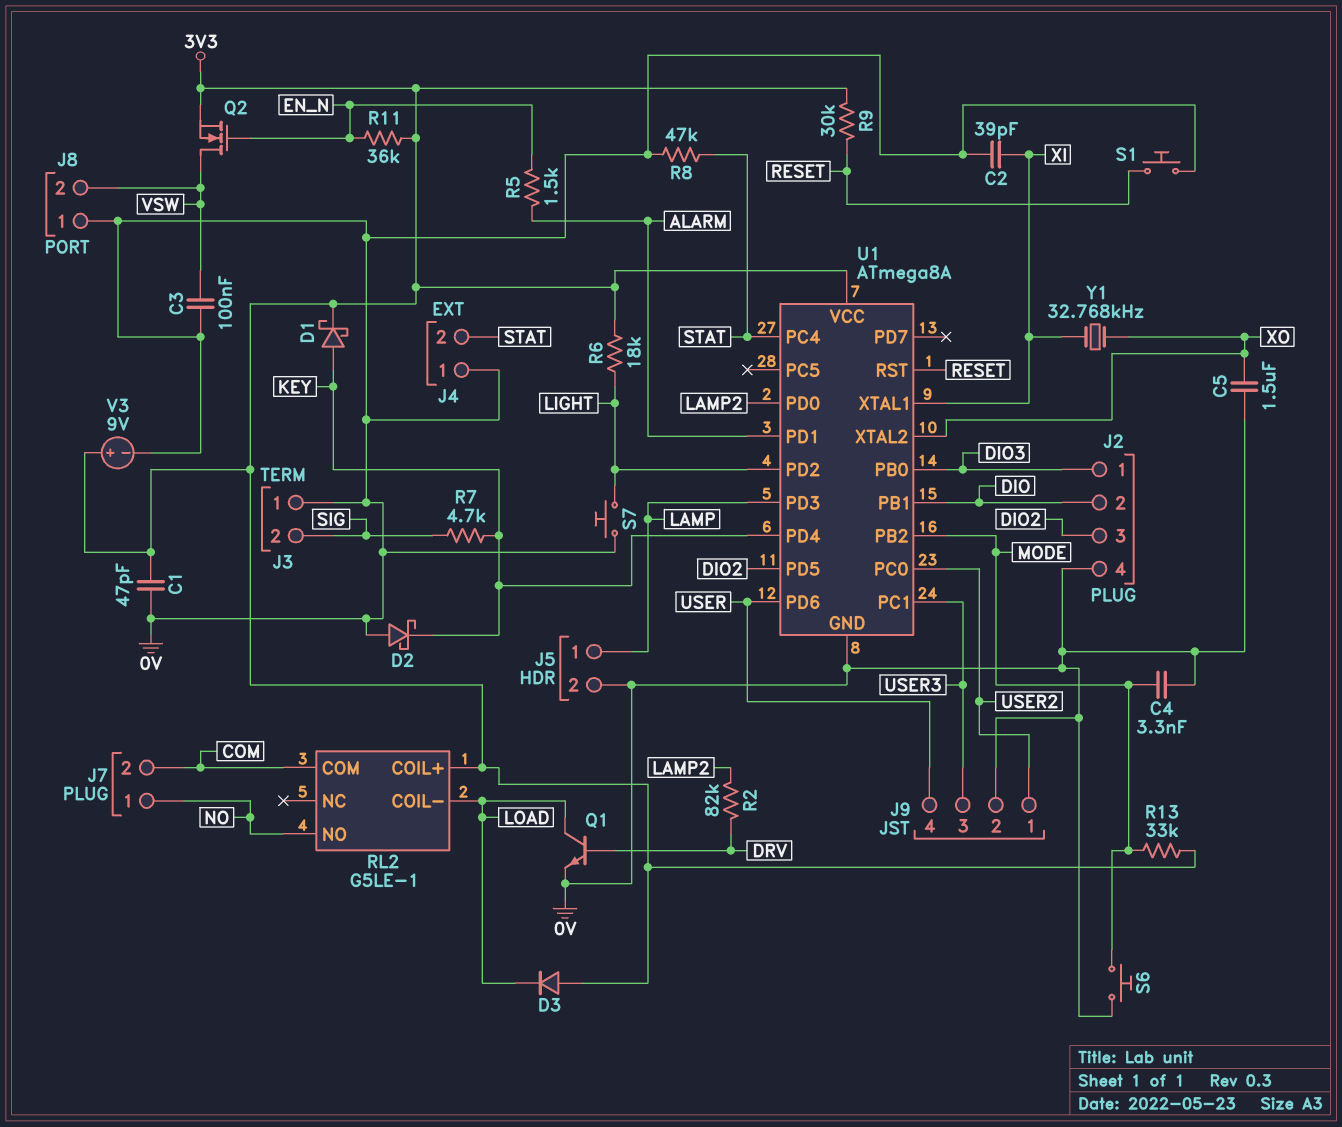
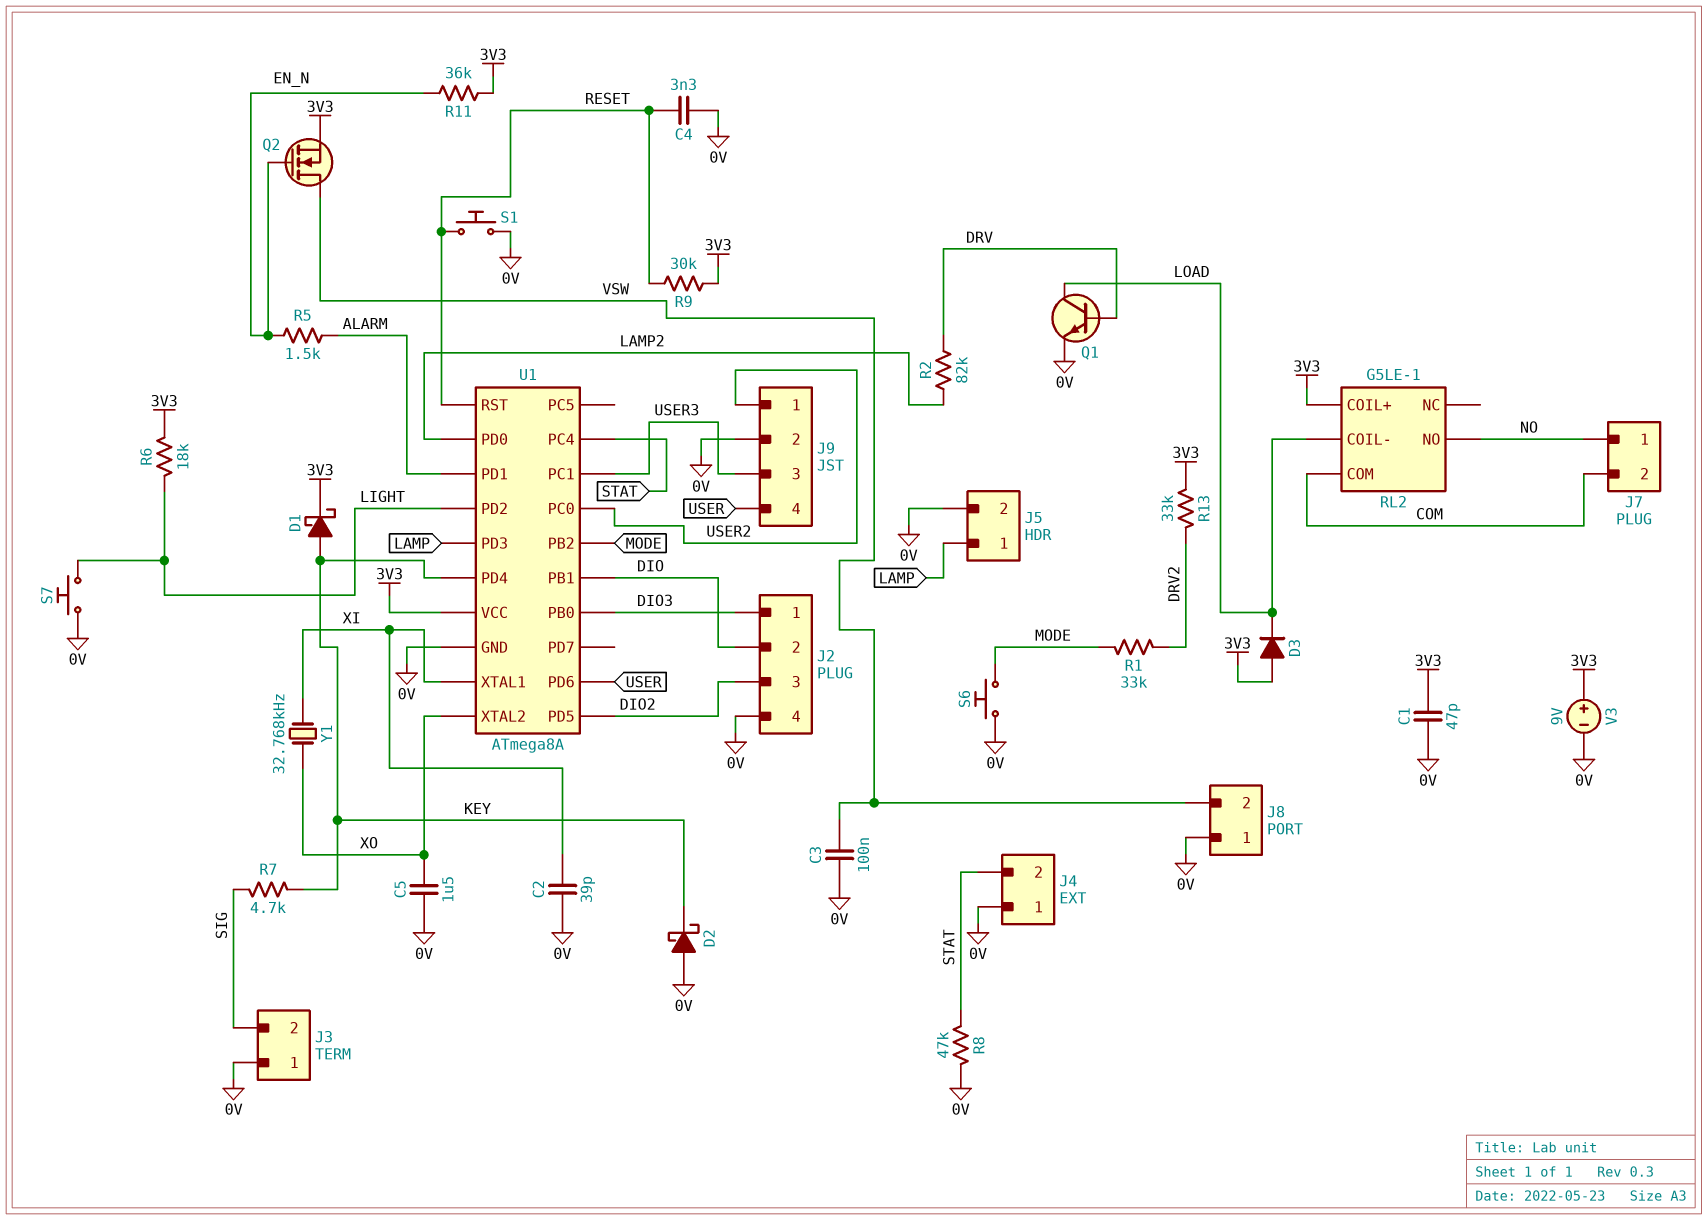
C4: 3.3nF (0V, MODE) -> 3.3nF (0V, RESET)
R1: none -> 33k (DRV2, MODE)
R13: 33k (3V3, MODE) -> 33k (3V3, DRV2)

